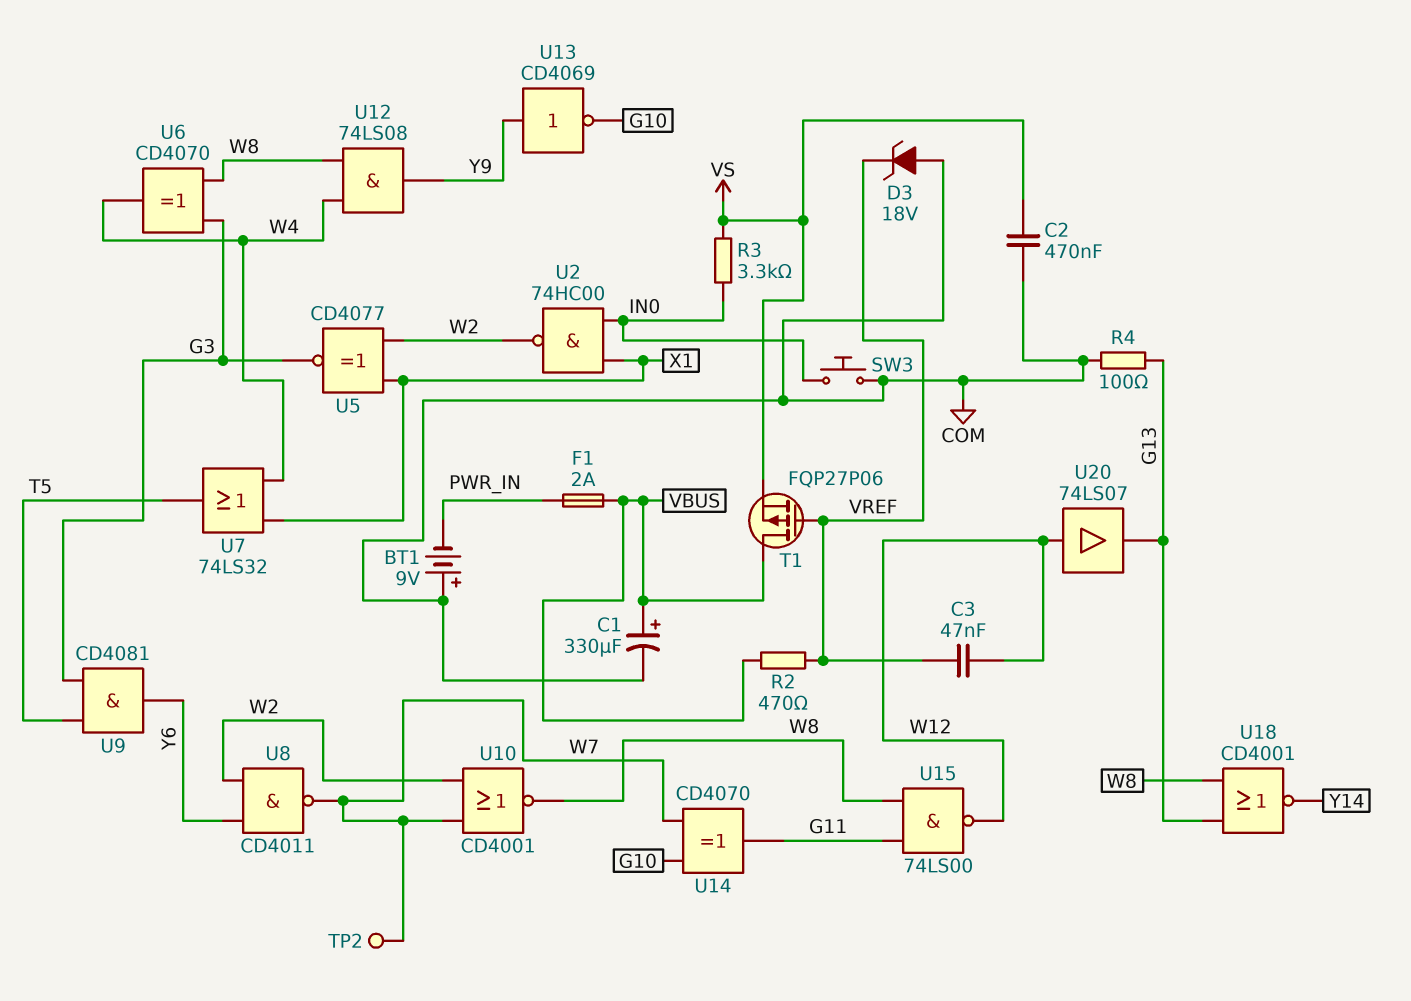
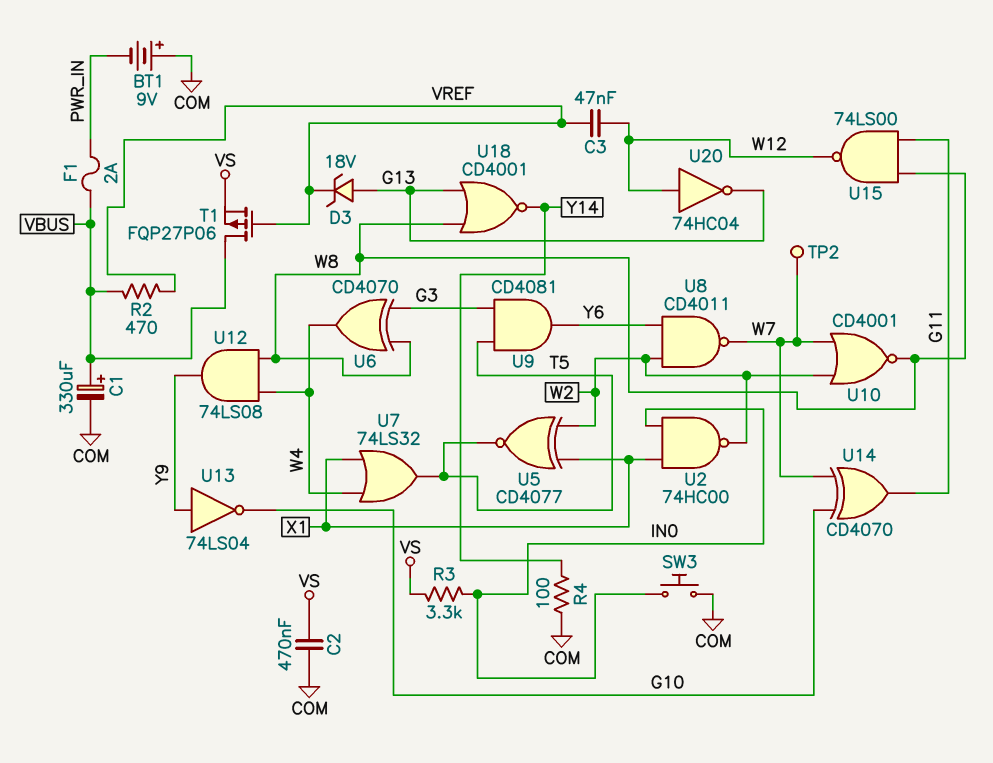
D3: zener 18V (A COM, K VREF) -> zener 18V (A G13, K VREF)
R4: 100 (COM, G13) -> 100 (COM, Y14)
U5: XNOR CD4077 (in W2, in X1, out G3) -> XNOR CD4077 (in W2, in X1, out T5)
U13: NOT CD4069 (in Y9, out G10) -> NOT 74LS04 (in Y9, out G10)
U20: buffer 74LS07 (in W12, out G13) -> NOT 74HC04 (in W12, out G13)

